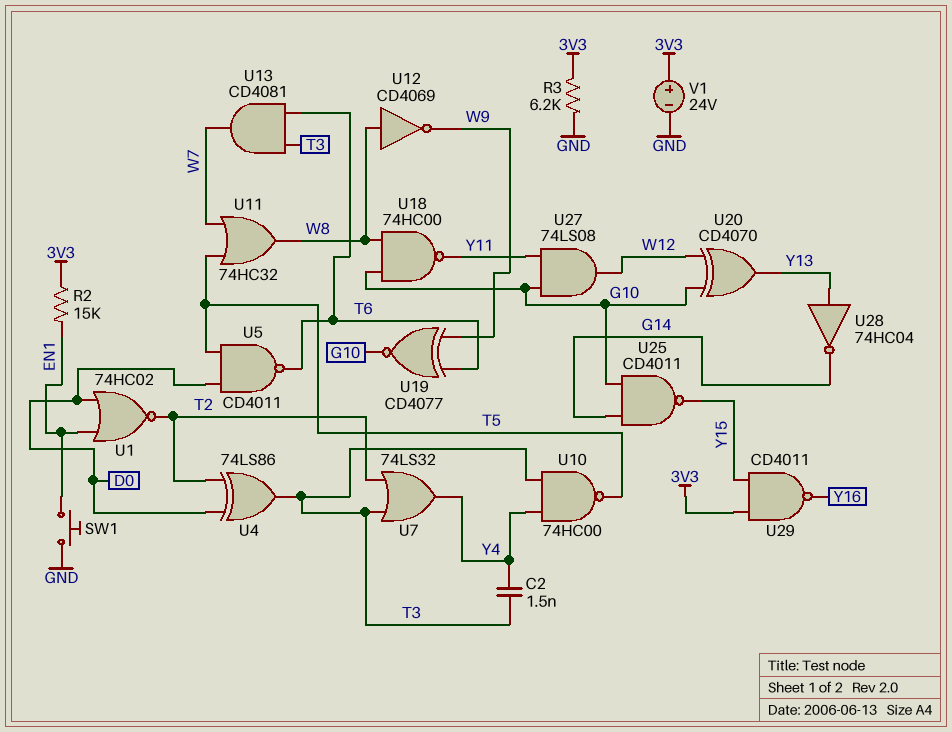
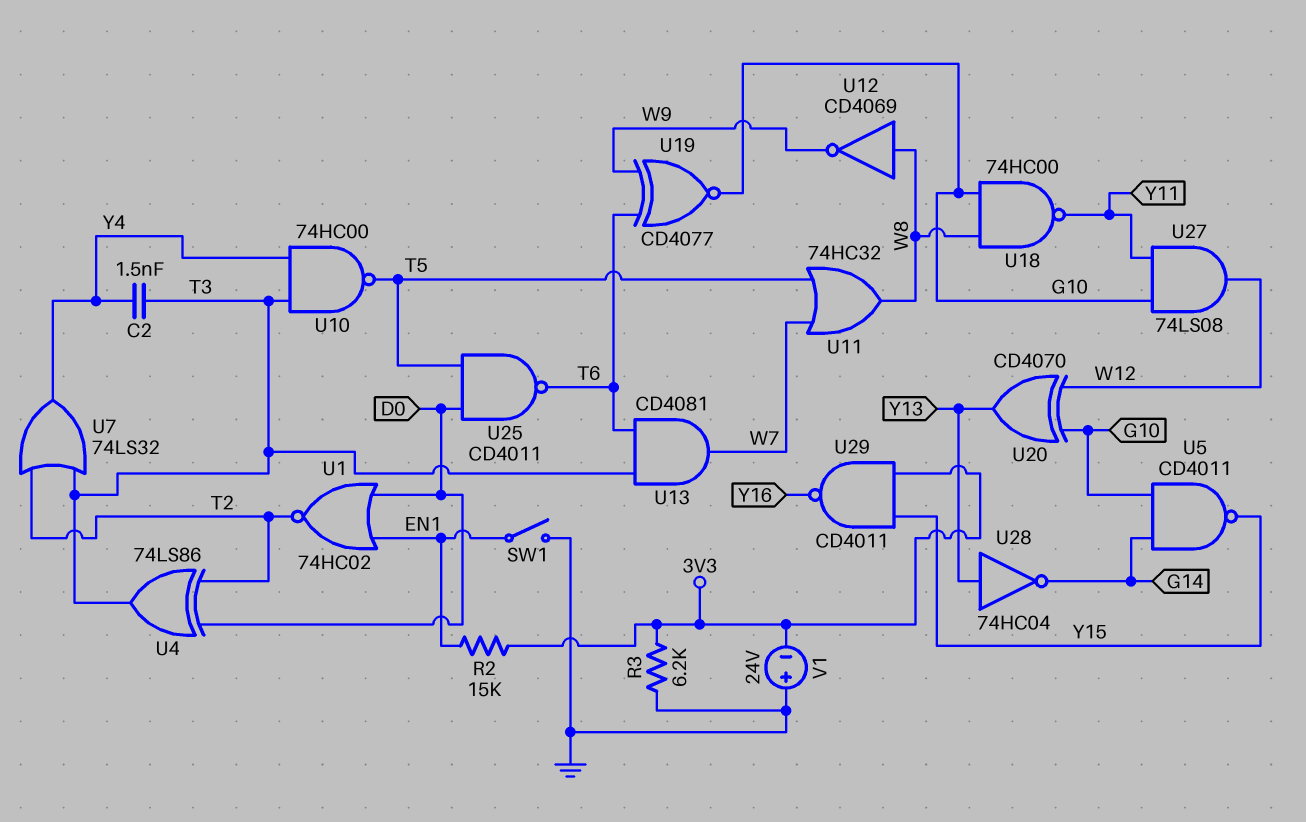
SW1: button (EN1, GND) -> switch (EN1, GND)
U5: NAND CD4011 (in D0, in T5, out T6) -> NAND CD4011 (in G10, in G14, out Y15)
U25: NAND CD4011 (in G10, in G14, out Y15) -> NAND CD4011 (in D0, in T5, out T6)
V1: 24V (plus 3V3, minus GND) -> 24V (plus GND, minus 3V3)

